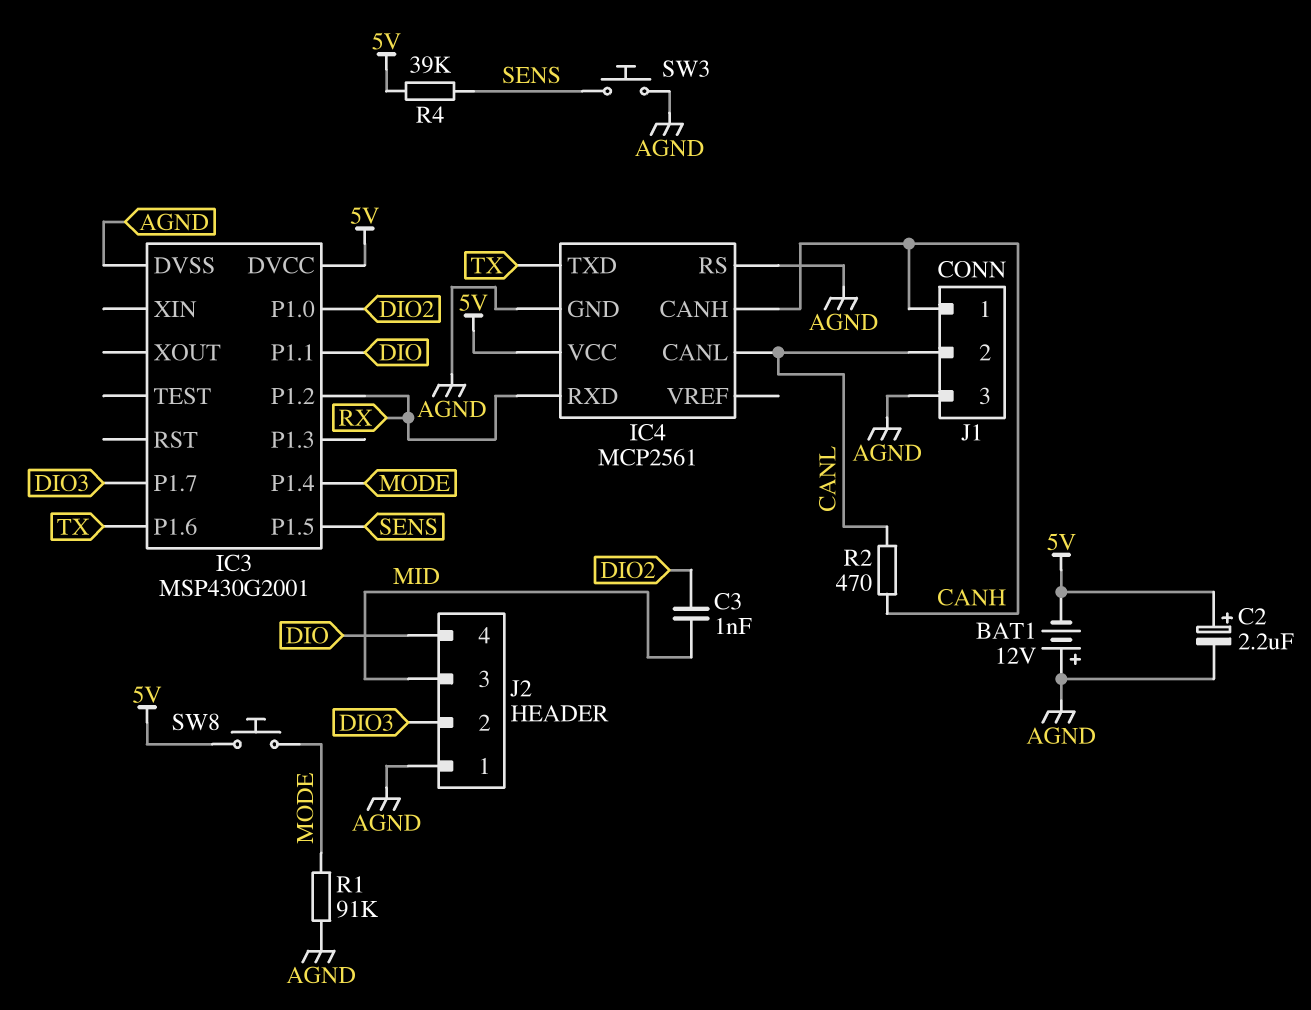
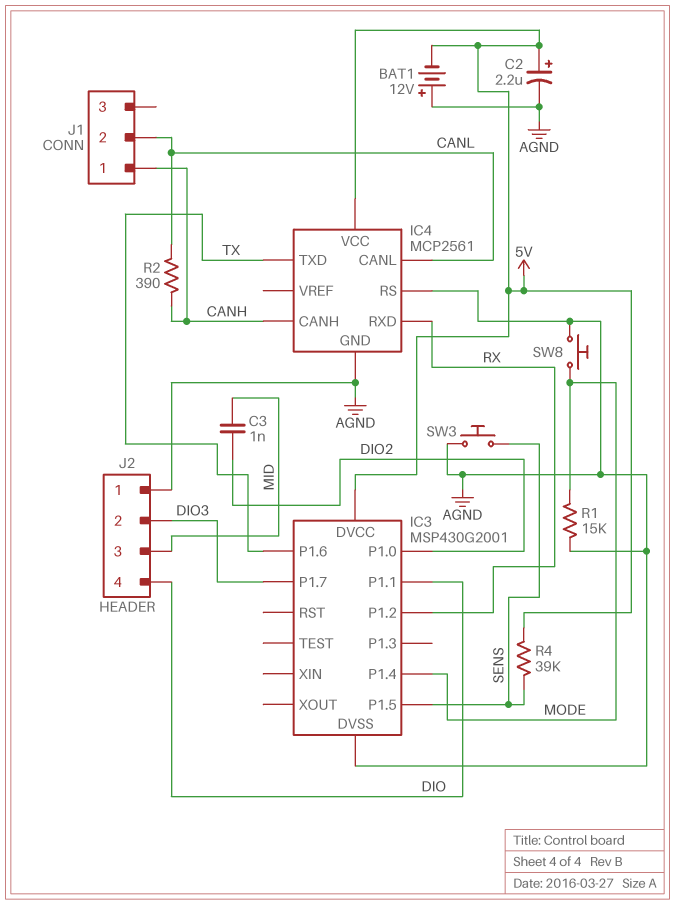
J1 pin 3: AGND -> none
R1: 91k (AGND, MODE) -> 15k (AGND, MODE)
R2: 470 (CANH, CANL) -> 390 (CANH, CANL)
SW8: button (5V, MODE) -> button (AGND, MODE)

